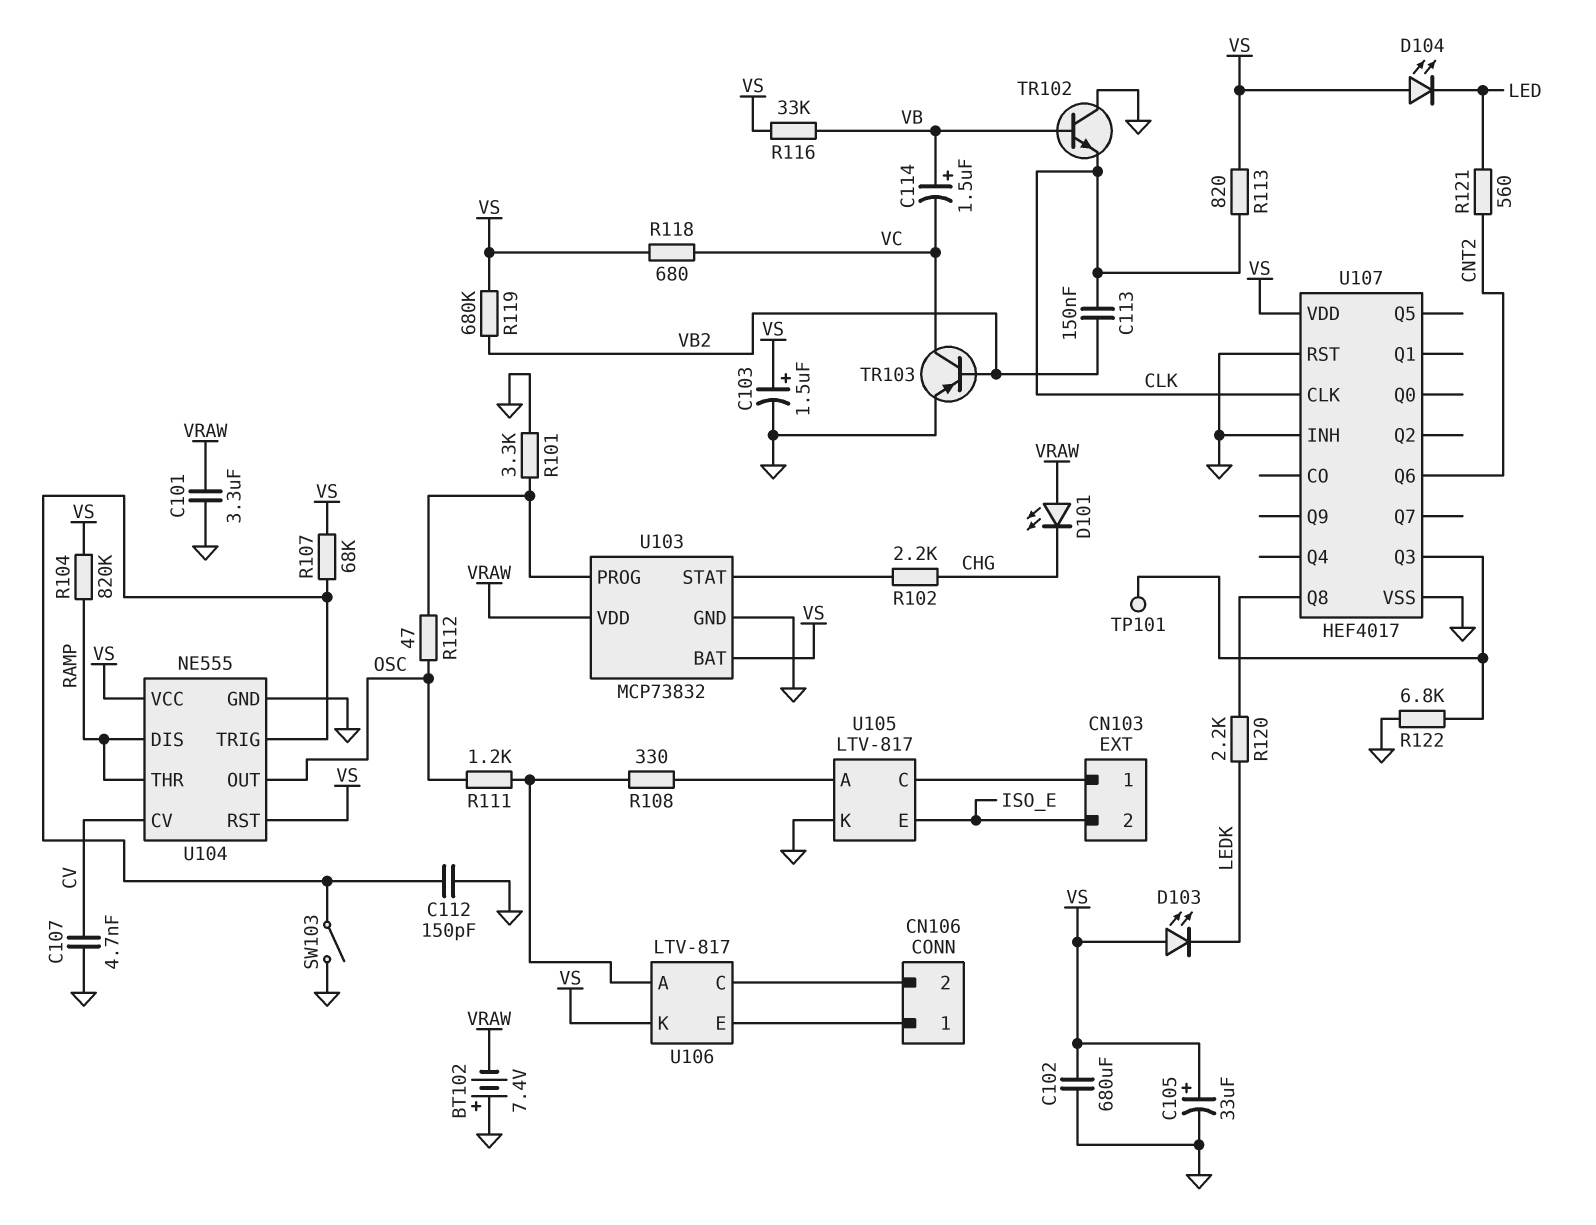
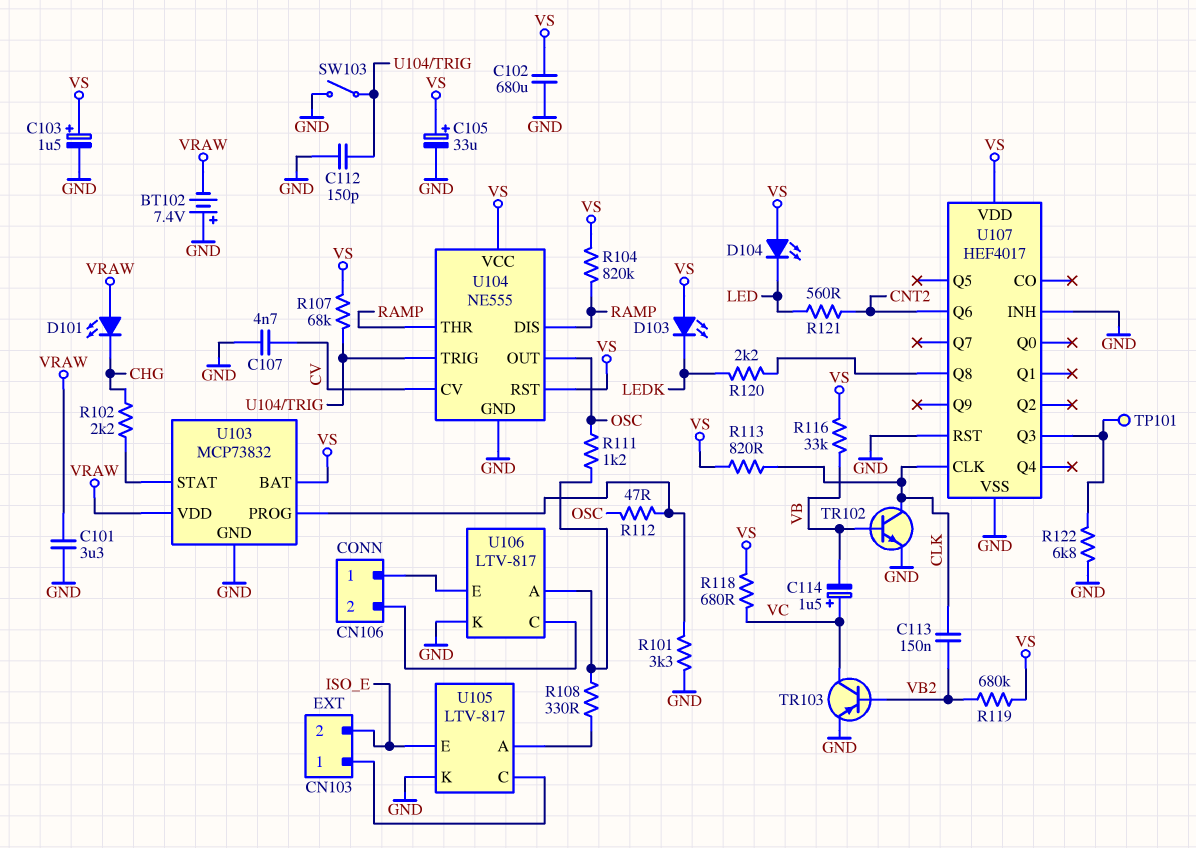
C114: 1.5uF (plus VB, minus VC) -> 1.5uF (plus VC, minus VB)
TR102: NPN (B VB, C GND, E CLK) -> NPN (B VB, C CLK, E GND)
U106 pin K: VS -> GND

